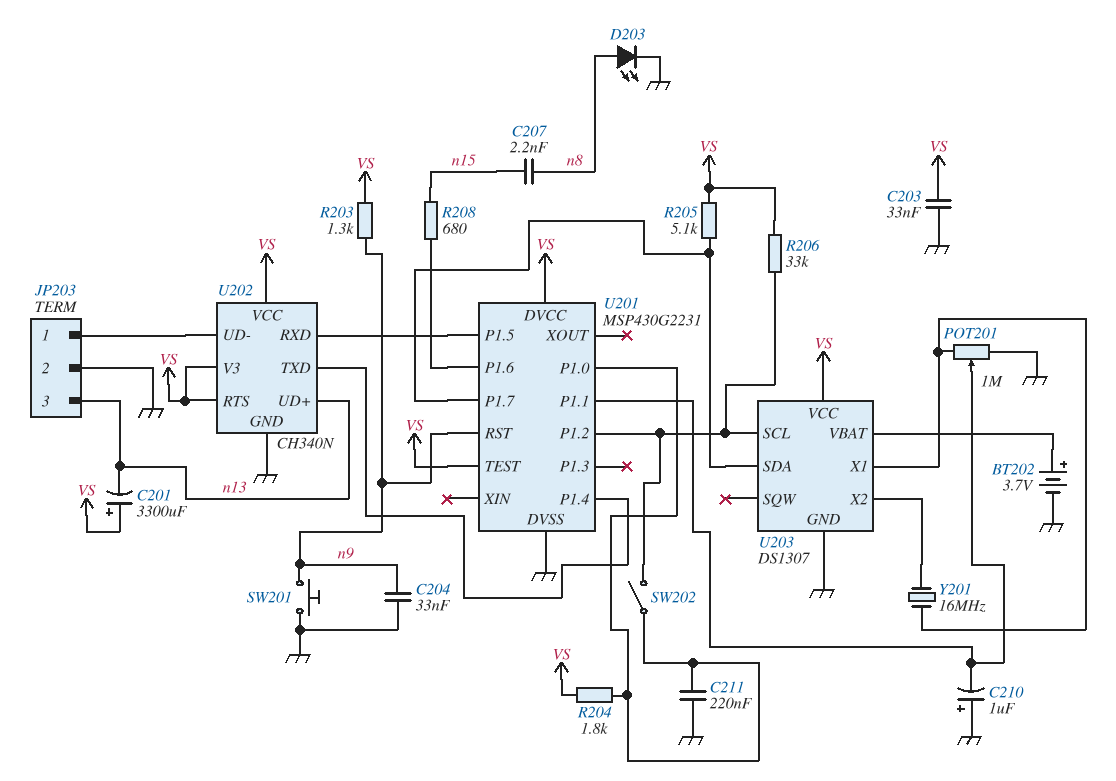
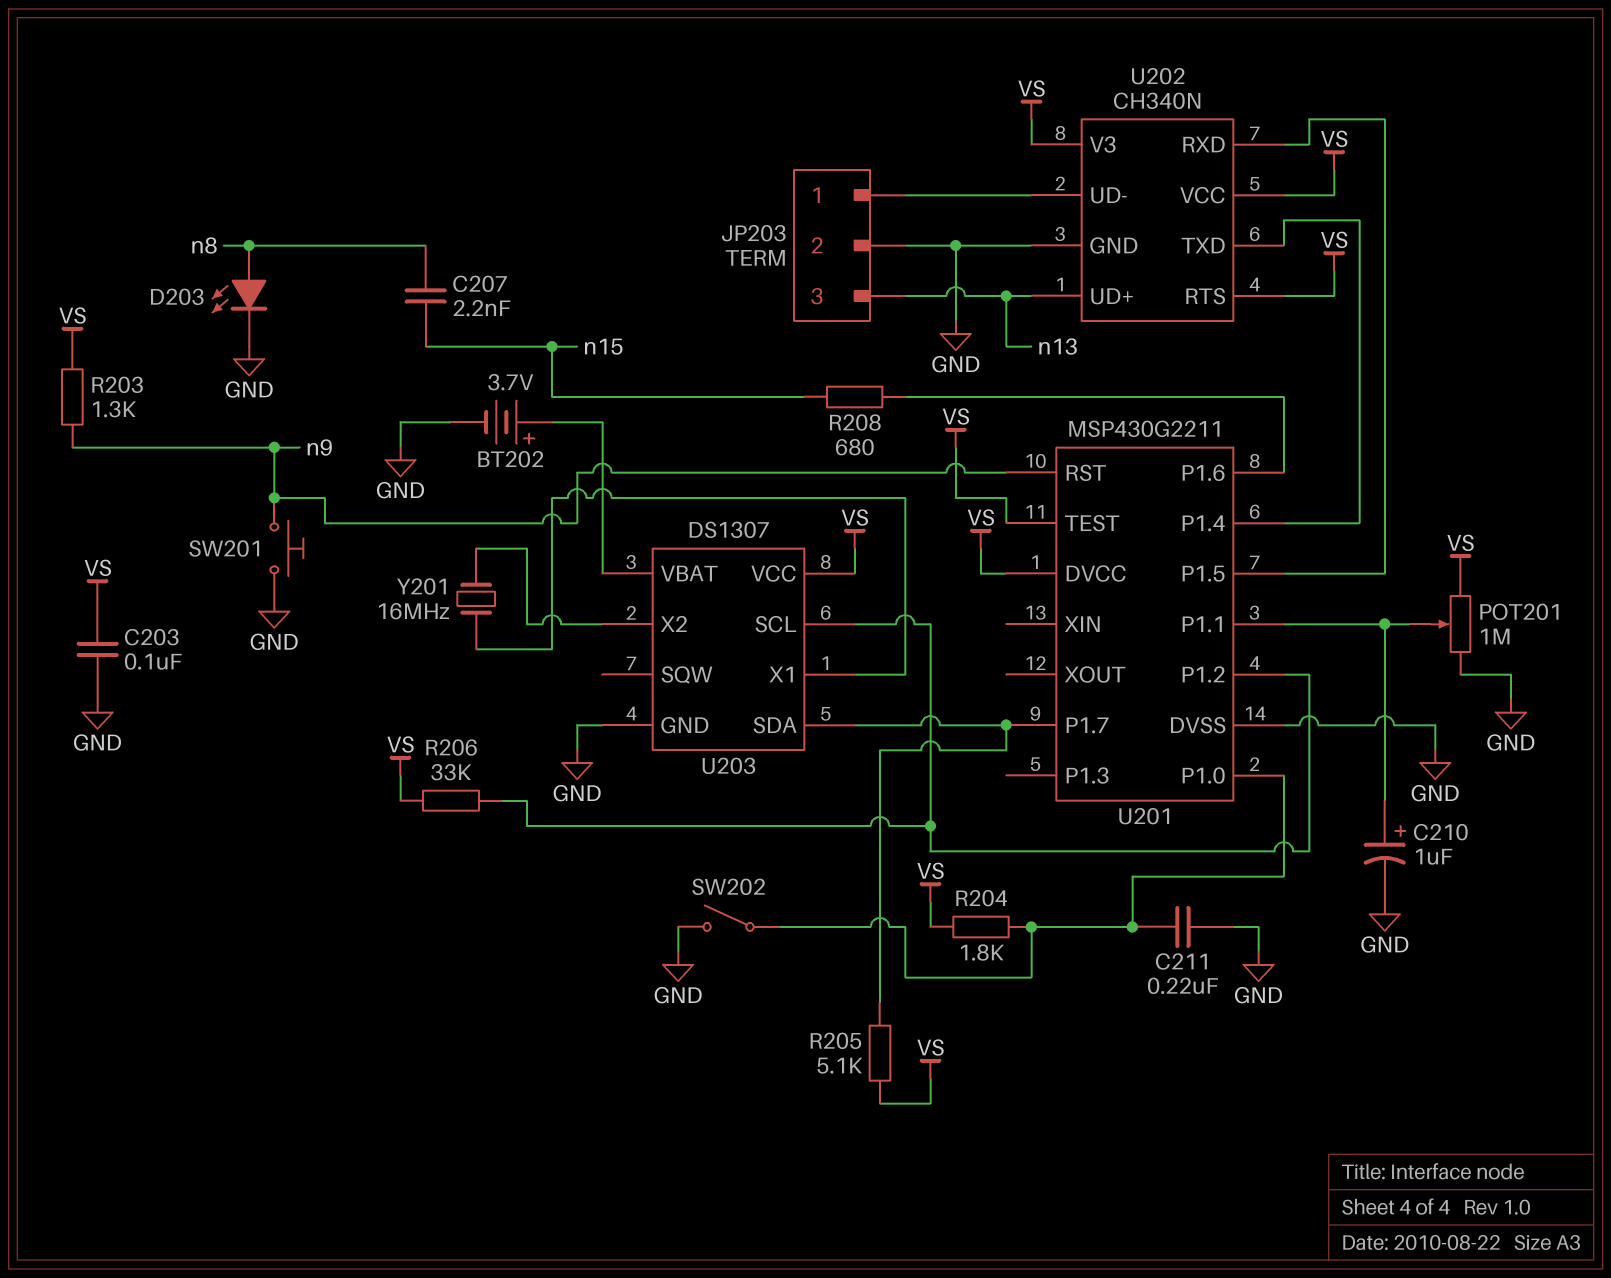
C201: 3300uF (plus VS, minus n13) -> none
C203: 33nF (GND, VS) -> 100nF (GND, VS)
C204: 33nF (GND, n9) -> none
C210: 1uF (plus GND, minus U201/P1.1) -> 1uF (plus U201/P1.1, minus GND)
POT201: 1M (GND, U203/X1, wiper U201/P1.1) -> 1M (GND, VS, wiper U201/P1.1)
SW202: switch (U201/P1.0, U201/P1.2) -> switch (GND, U201/P1.0)
U201: MSP430G2231 -> MSP430G2211

